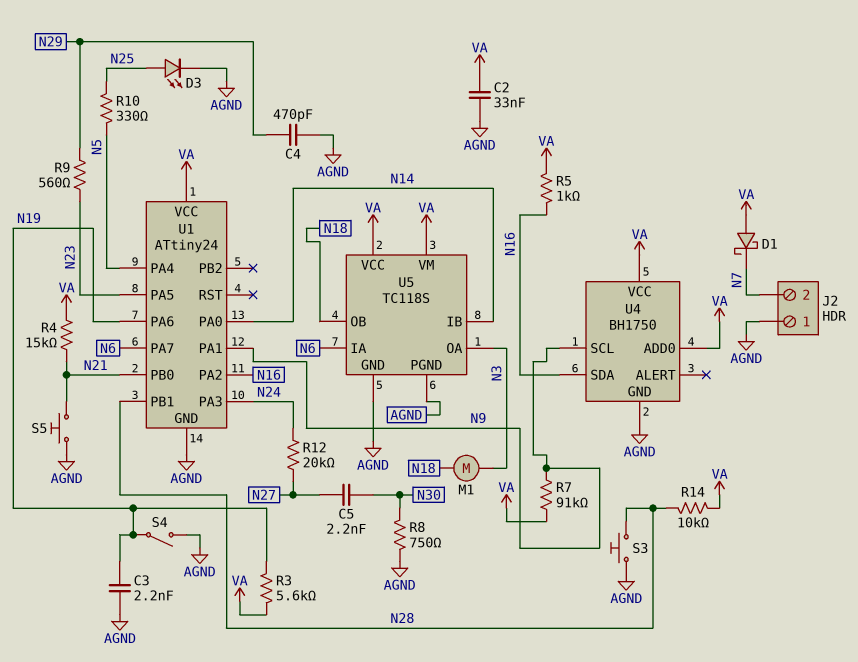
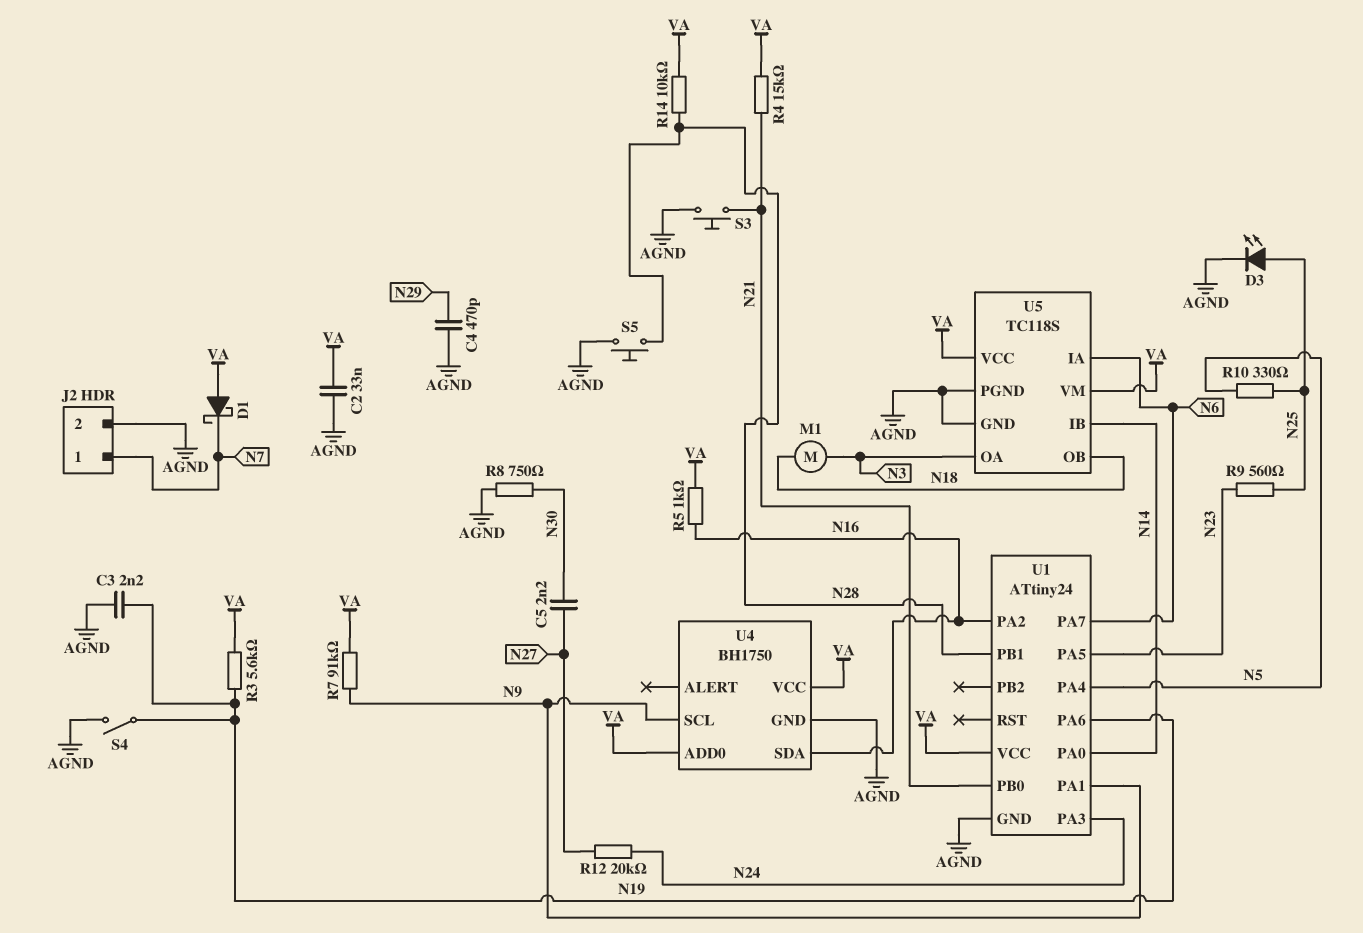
J2 pin 1: AGND -> N7
J2 pin 2: N7 -> AGND
R9: 560 (N23, N29) -> 560 (N23, N25)
S3: button (AGND, N28) -> button (AGND, N21)
S5: button (AGND, N21) -> button (AGND, N28)

